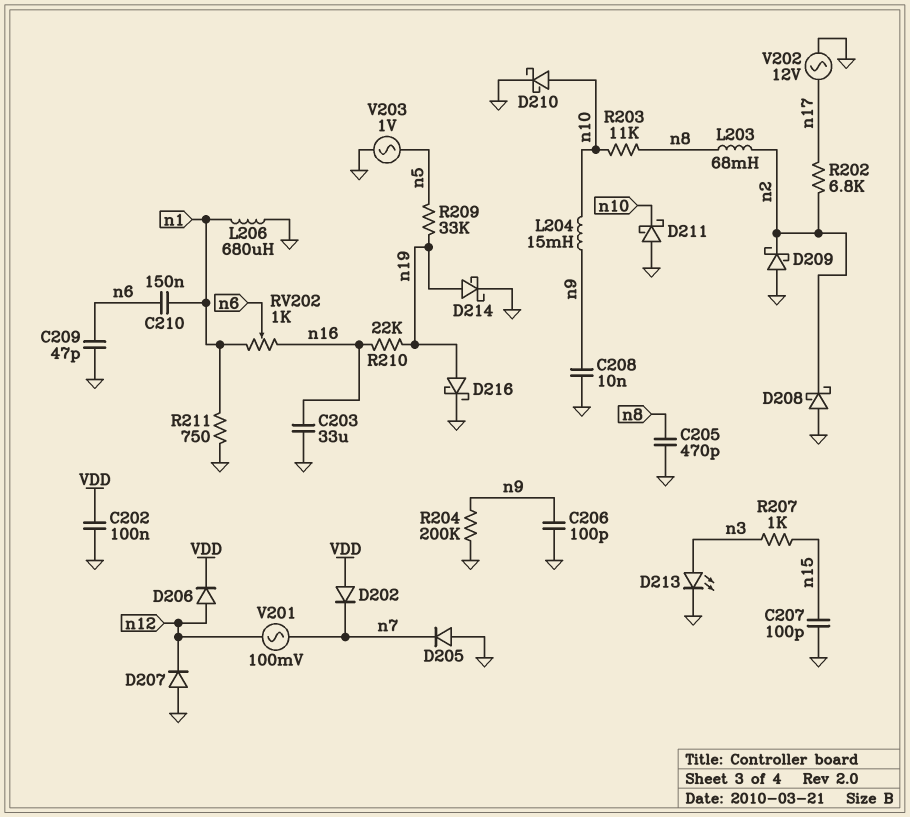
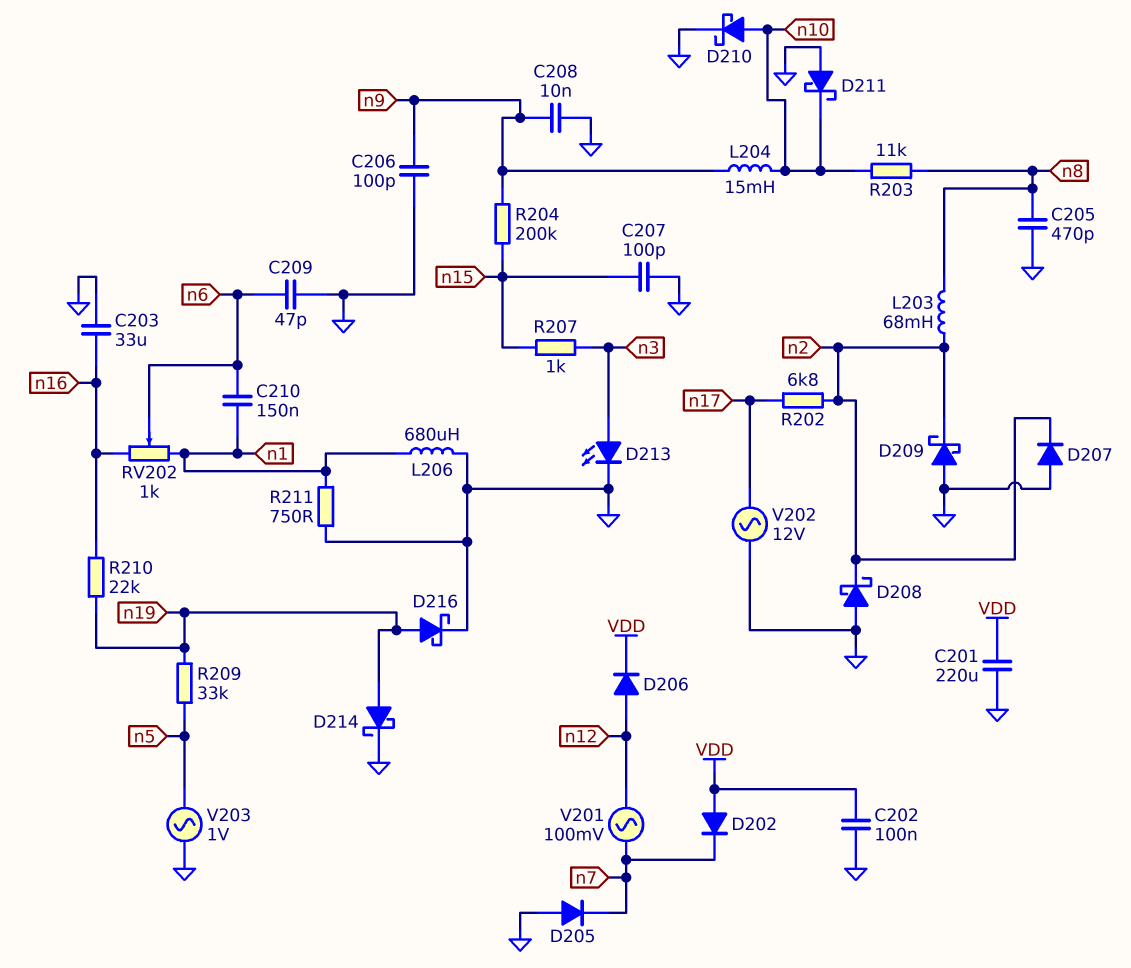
C201: none -> 220uF (GND, VDD)
D207: diode (A GND, K n12) -> diode (A GND, K n2)
R204: 200k (GND, n9) -> 200k (n9, n15)

